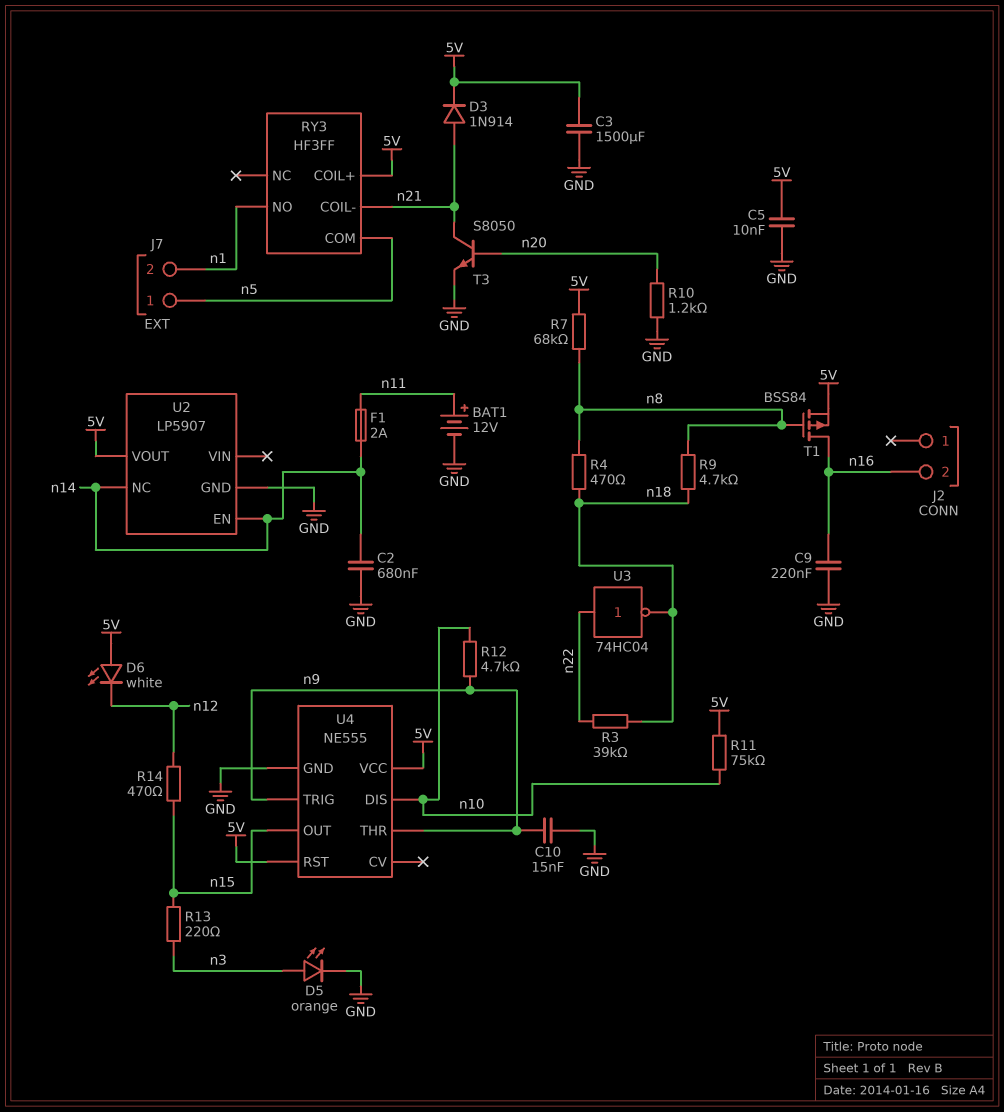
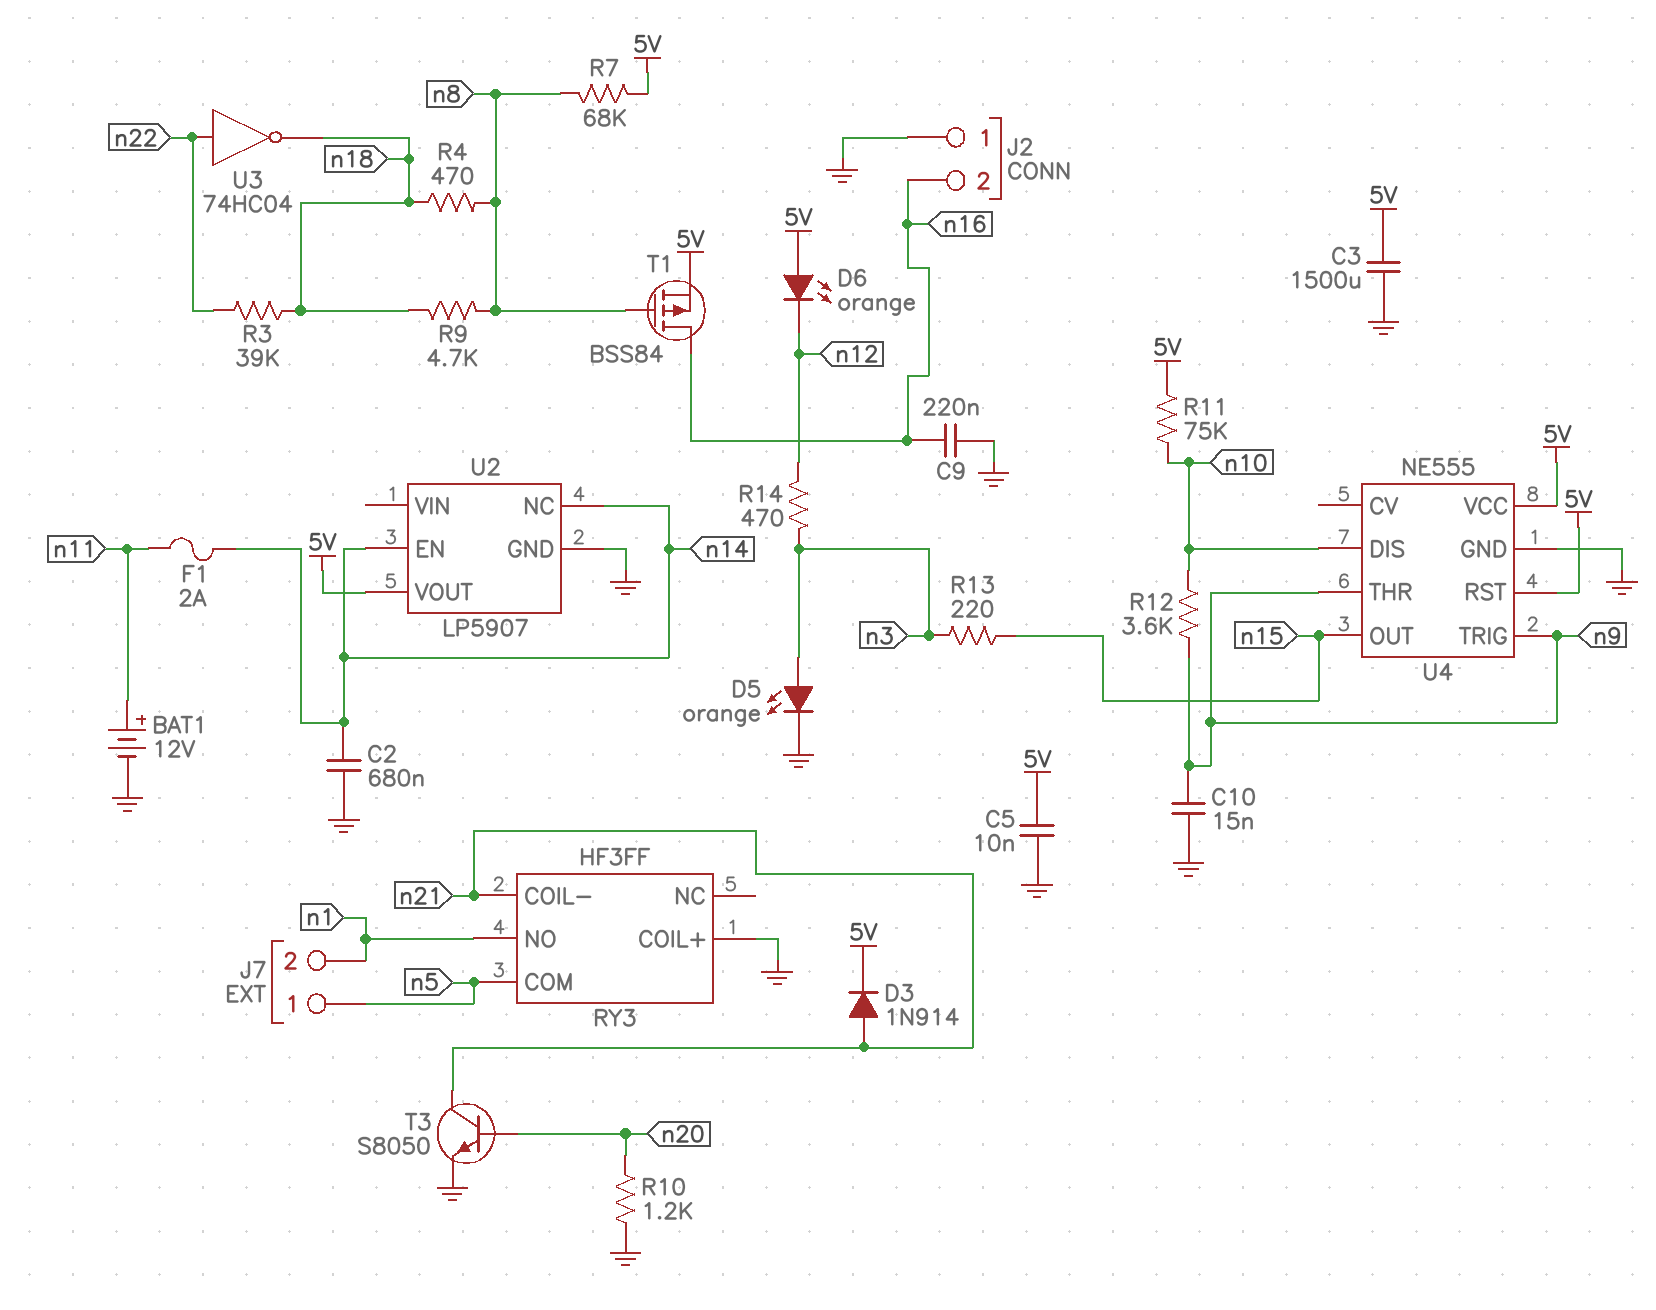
D6: LED white (A 5V, K n12) -> LED orange (A 5V, K n12)
J2 pin 1: none -> GND
R12: 4.7k (n9, n10) -> 3.6k (n9, n10)
R14: 470 (n12, n15) -> 470 (n3, n12)
RY3 pin COIL+: 5V -> GND

